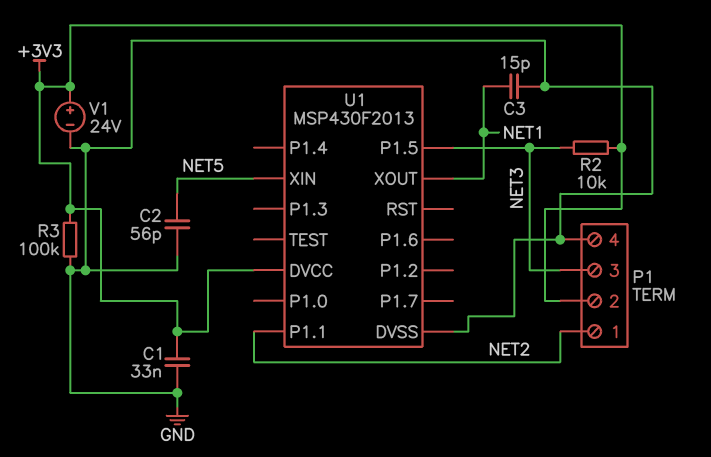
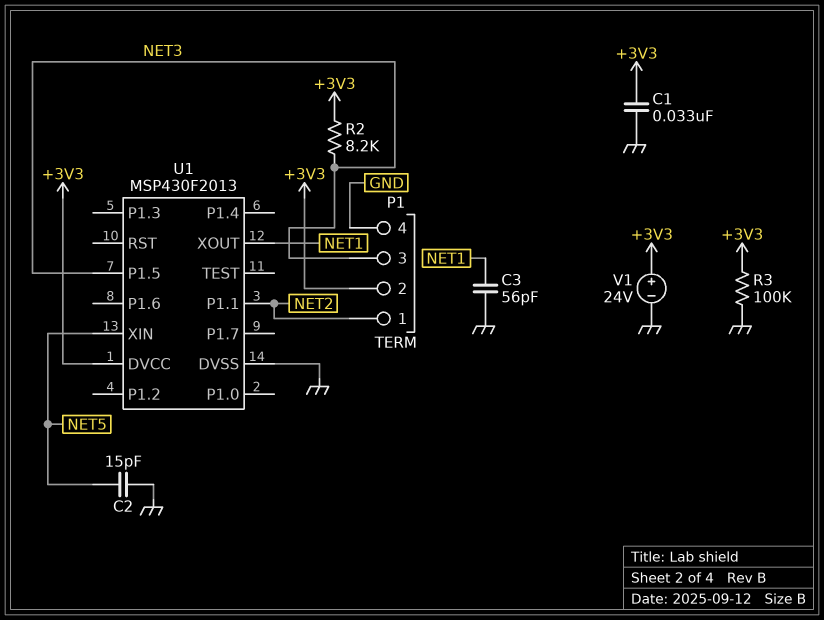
C2: 56pF (GND, NET5) -> 15pF (GND, NET5)
C3: 15pF (GND, NET1) -> 56pF (GND, NET1)
R2: 10k (+3V3, NET3) -> 8.2k (+3V3, NET3)

